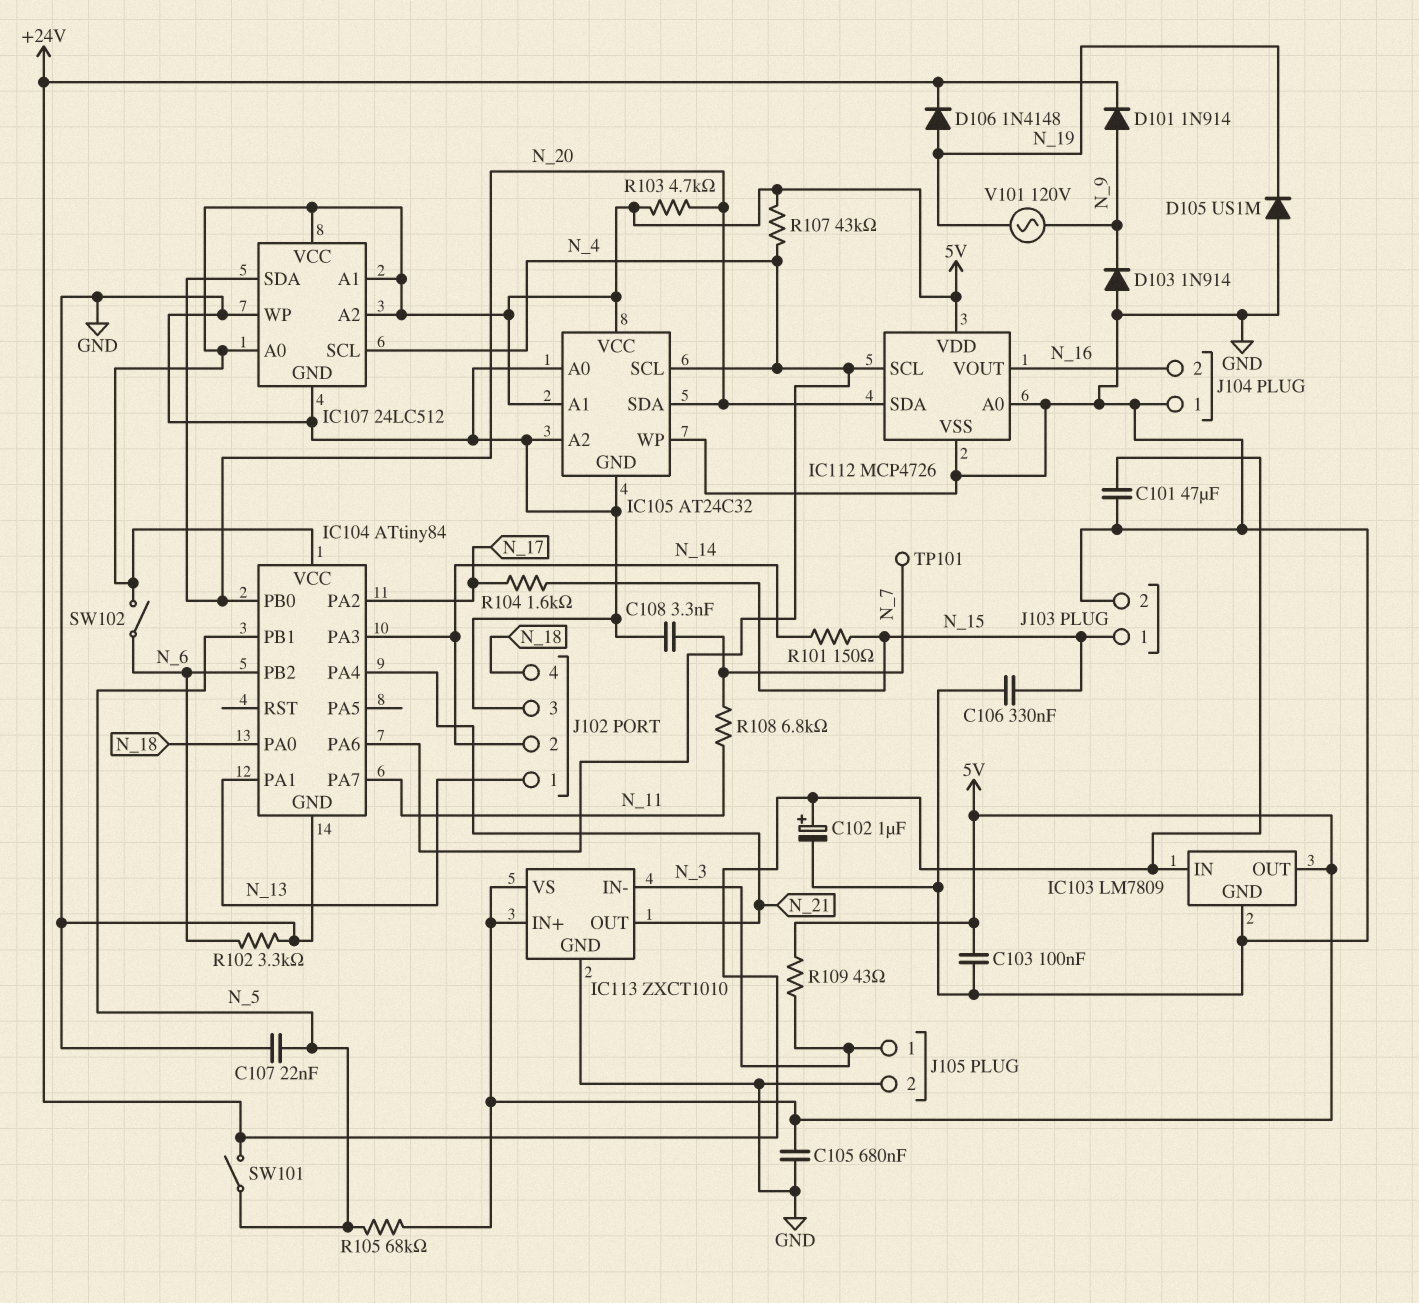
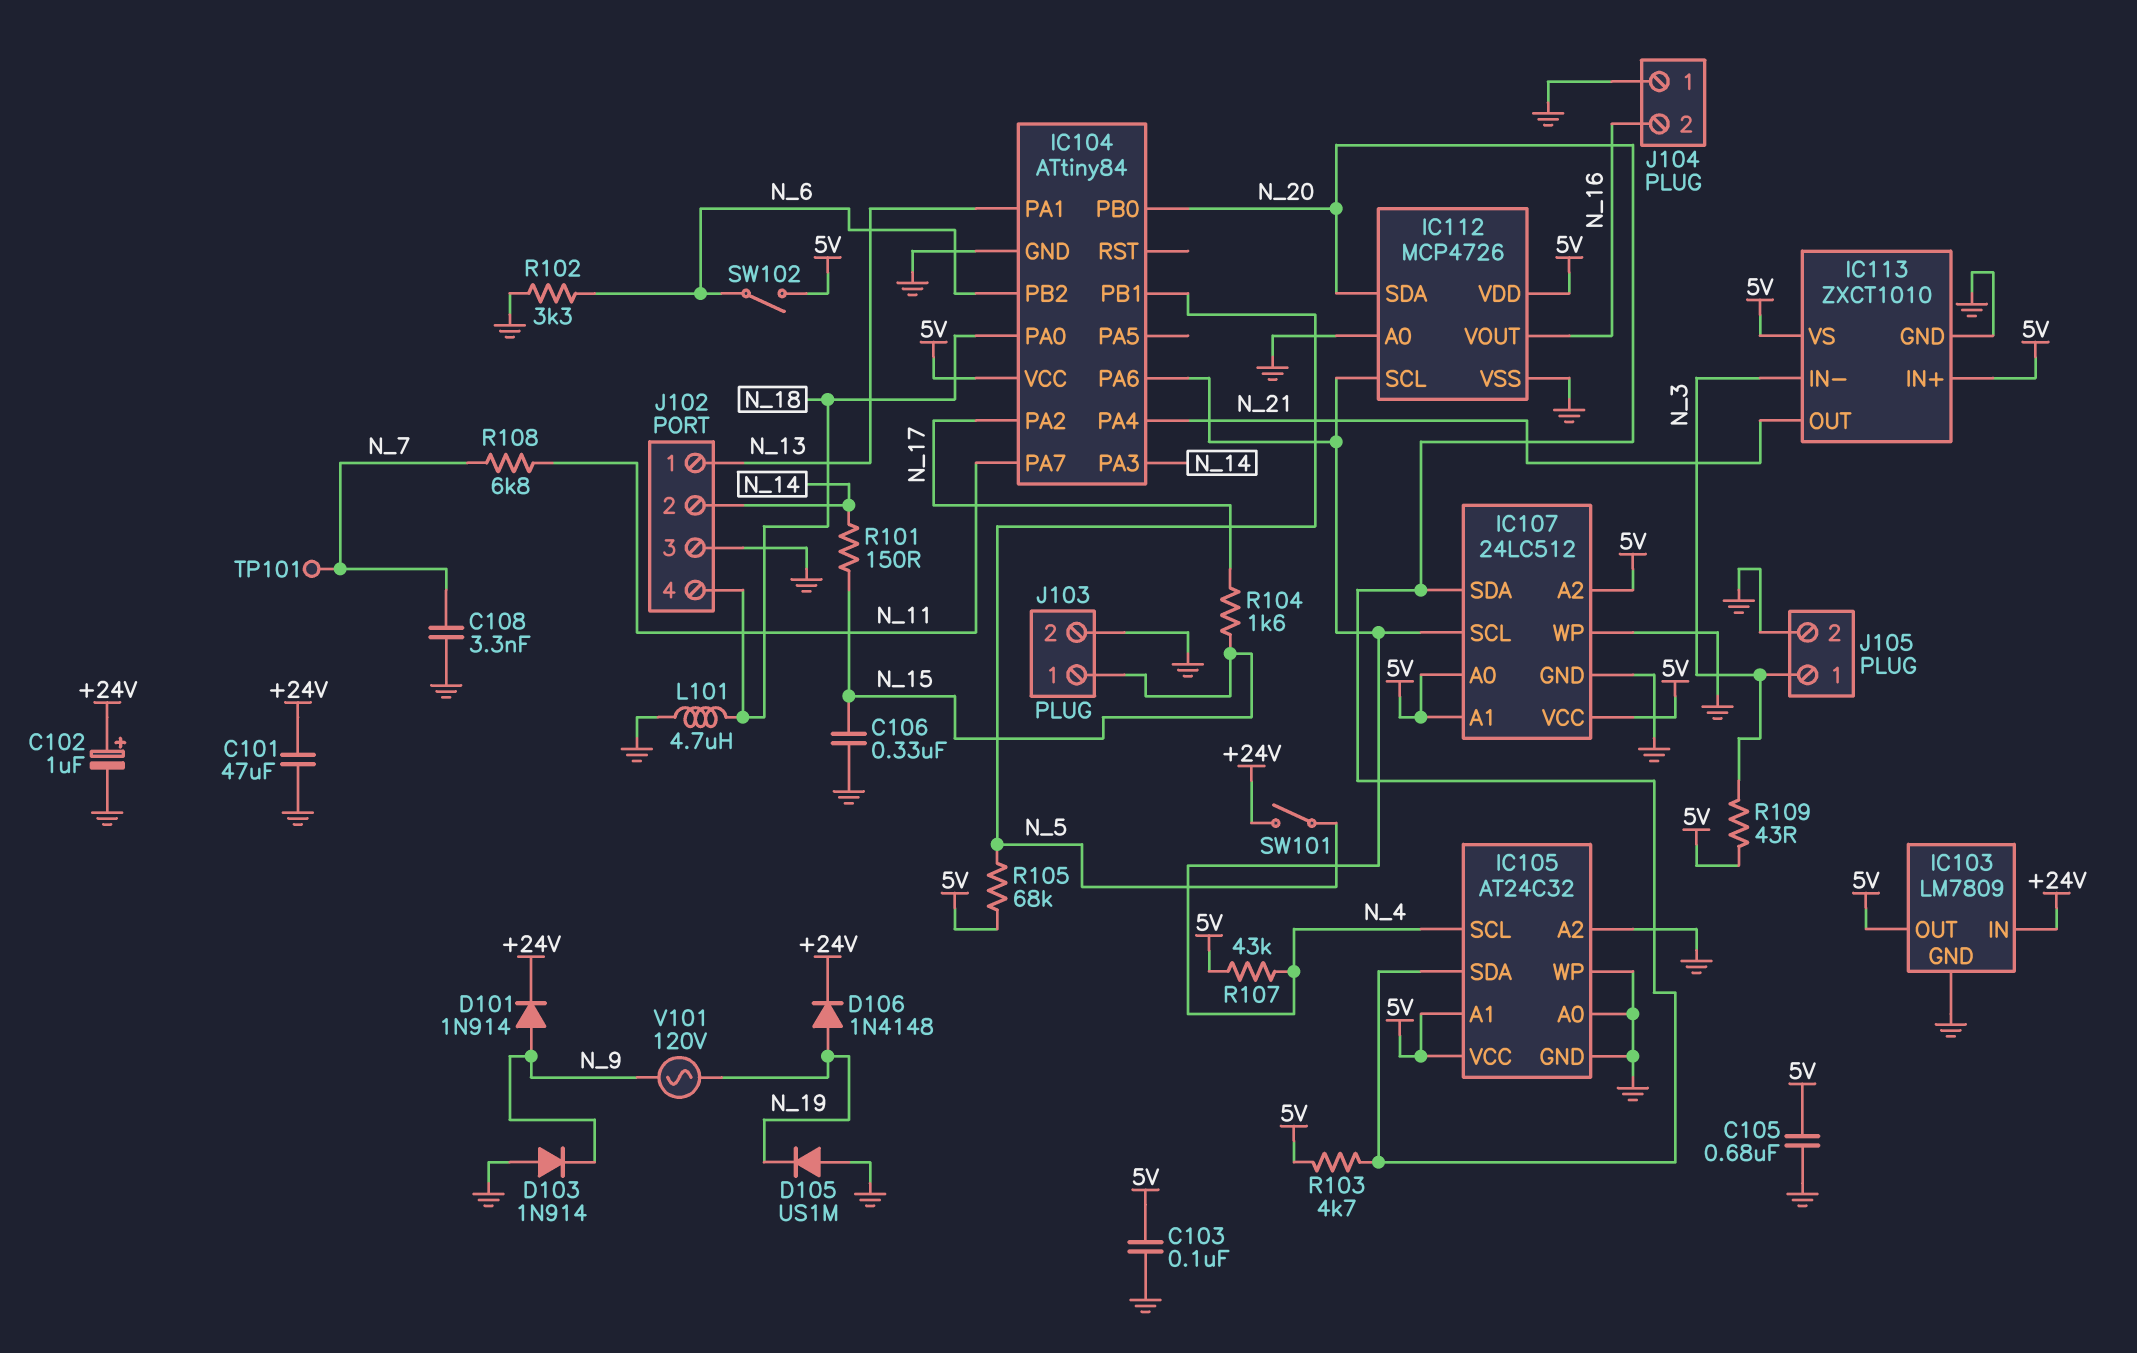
C107: 22nF (GND, N_5) -> none
L101: none -> 4.7uH (GND, N_18)

